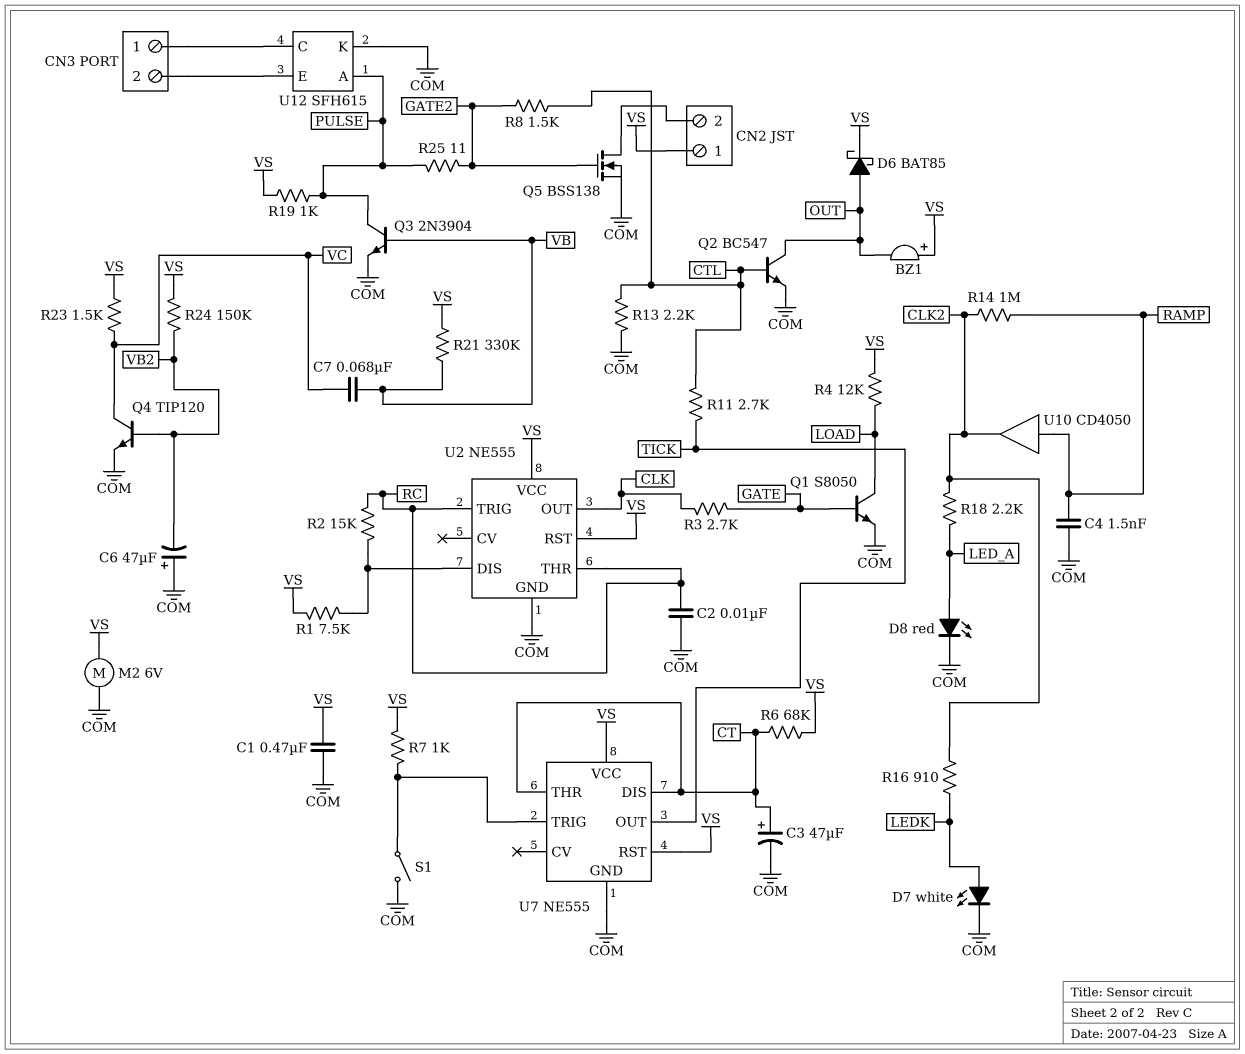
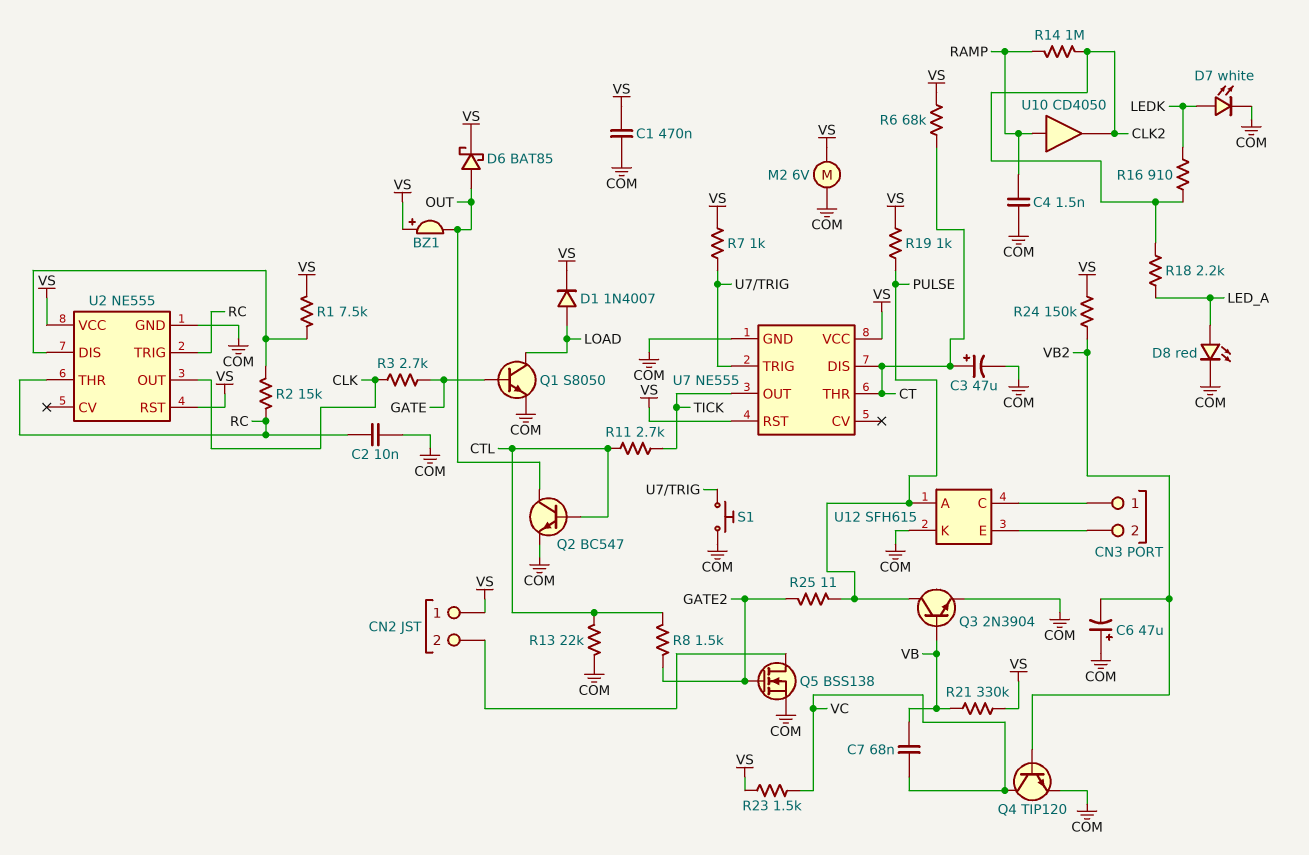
D1: none -> diode 1N4007 (A LOAD, K VS)
R4: 12k (LOAD, VS) -> none
R13: 2.2k (COM, CTL) -> 22k (COM, CTL)
S1: switch (COM, U7/TRIG) -> button (COM, U7/TRIG)

